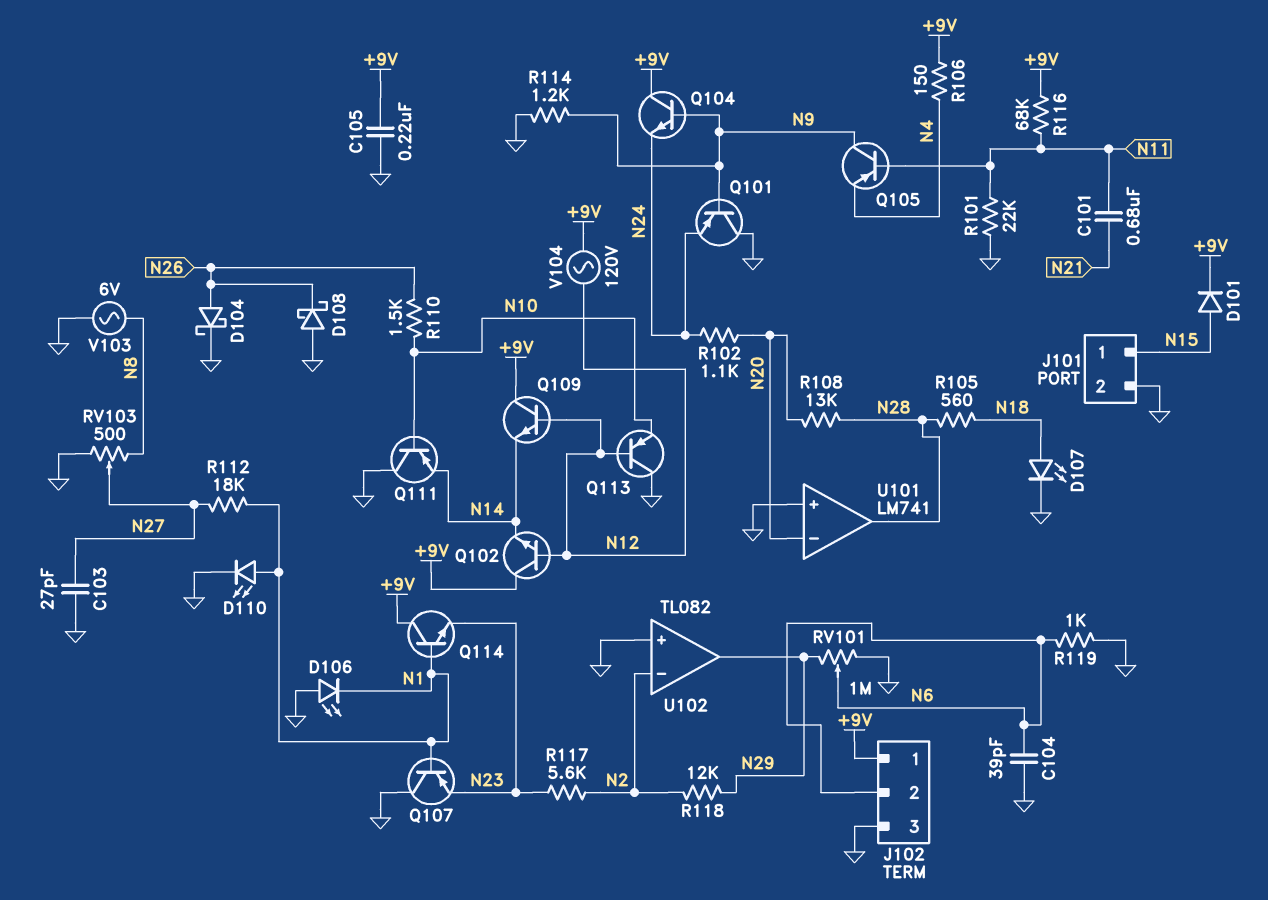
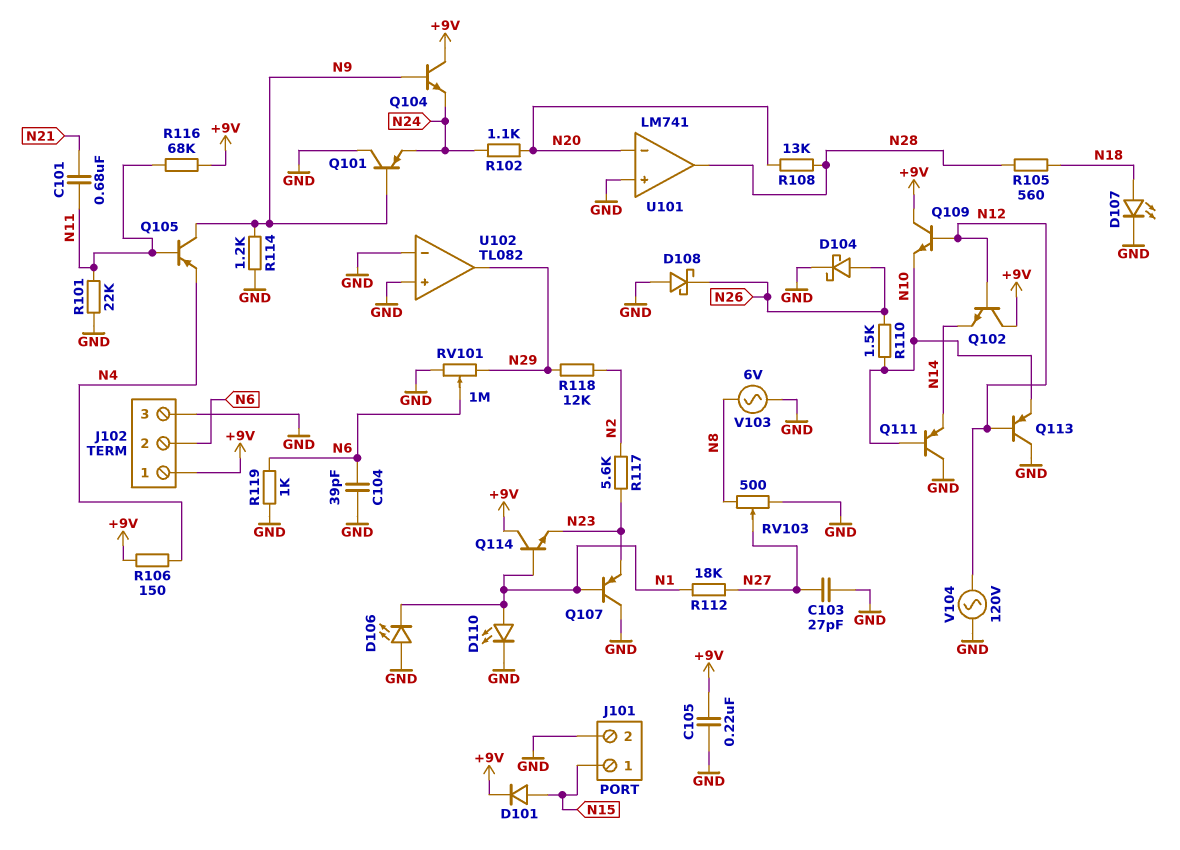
Q109: NPN (B N12, C +9V, E N14) -> NPN (B N12, C +9V, E N10)
U102 pin in-: N2 -> GND
V104: AC 120V (+9V, N12) -> AC 120V (GND, N12)

